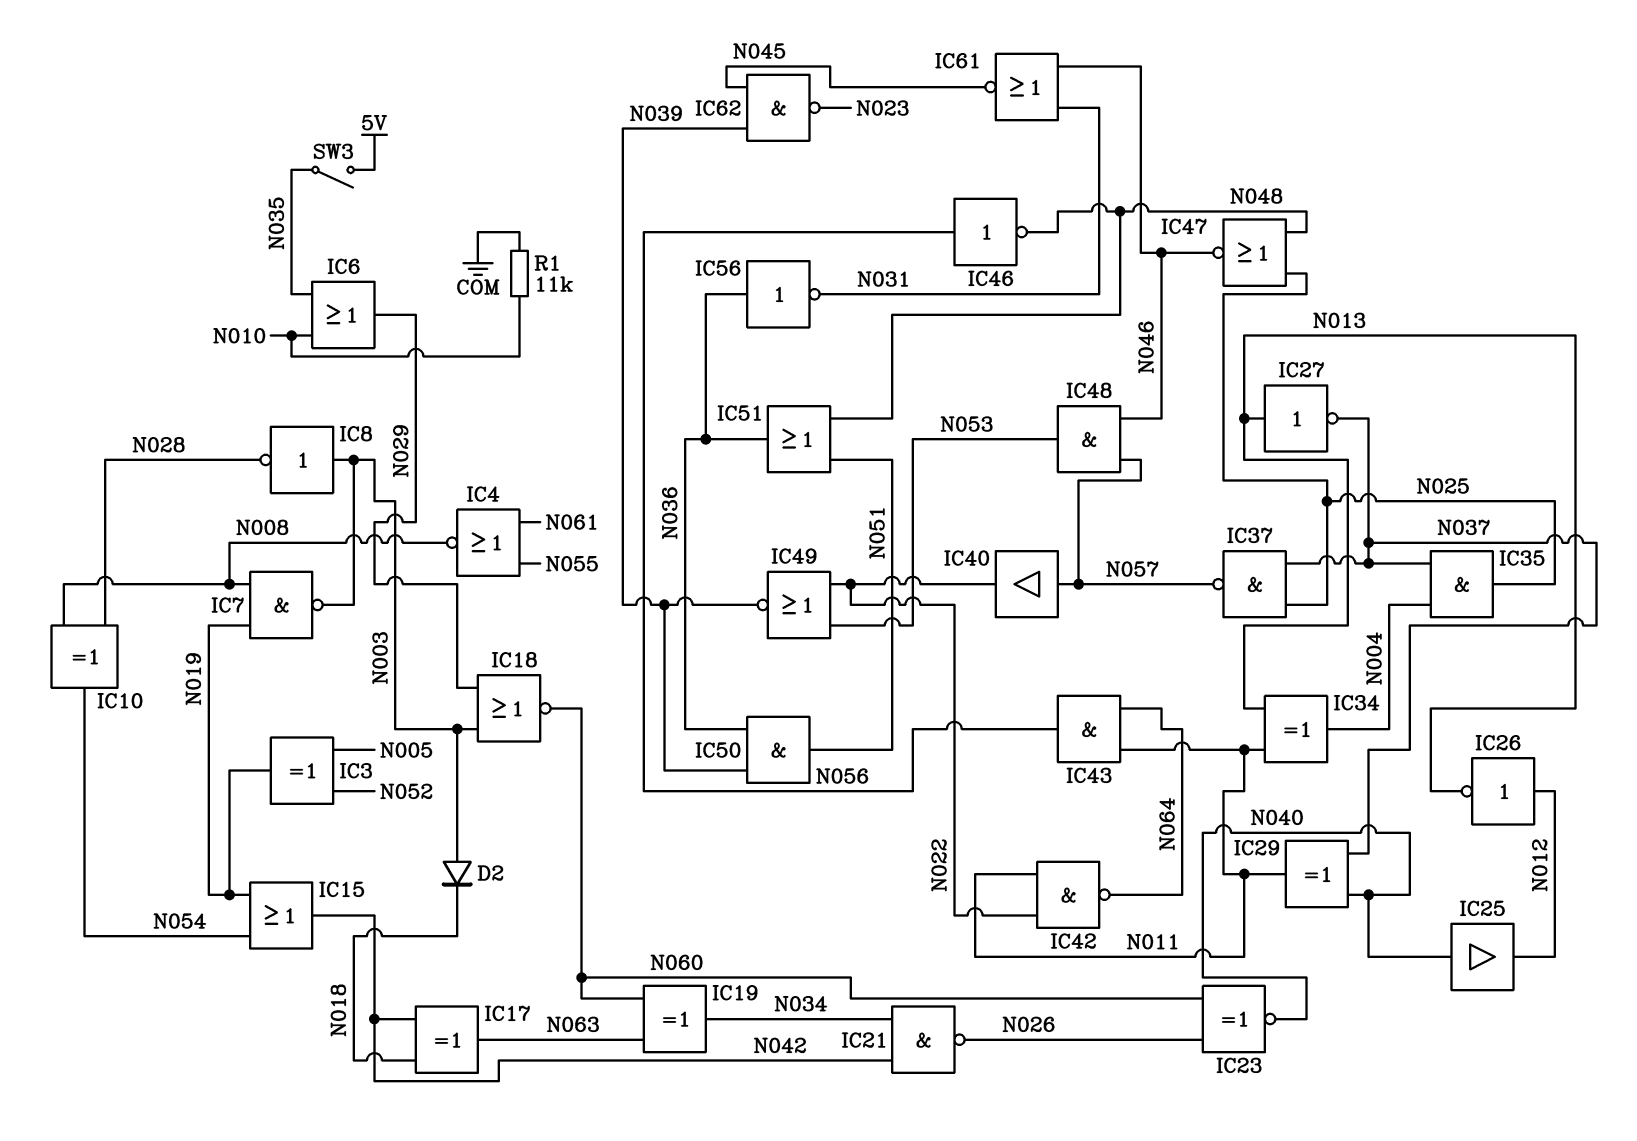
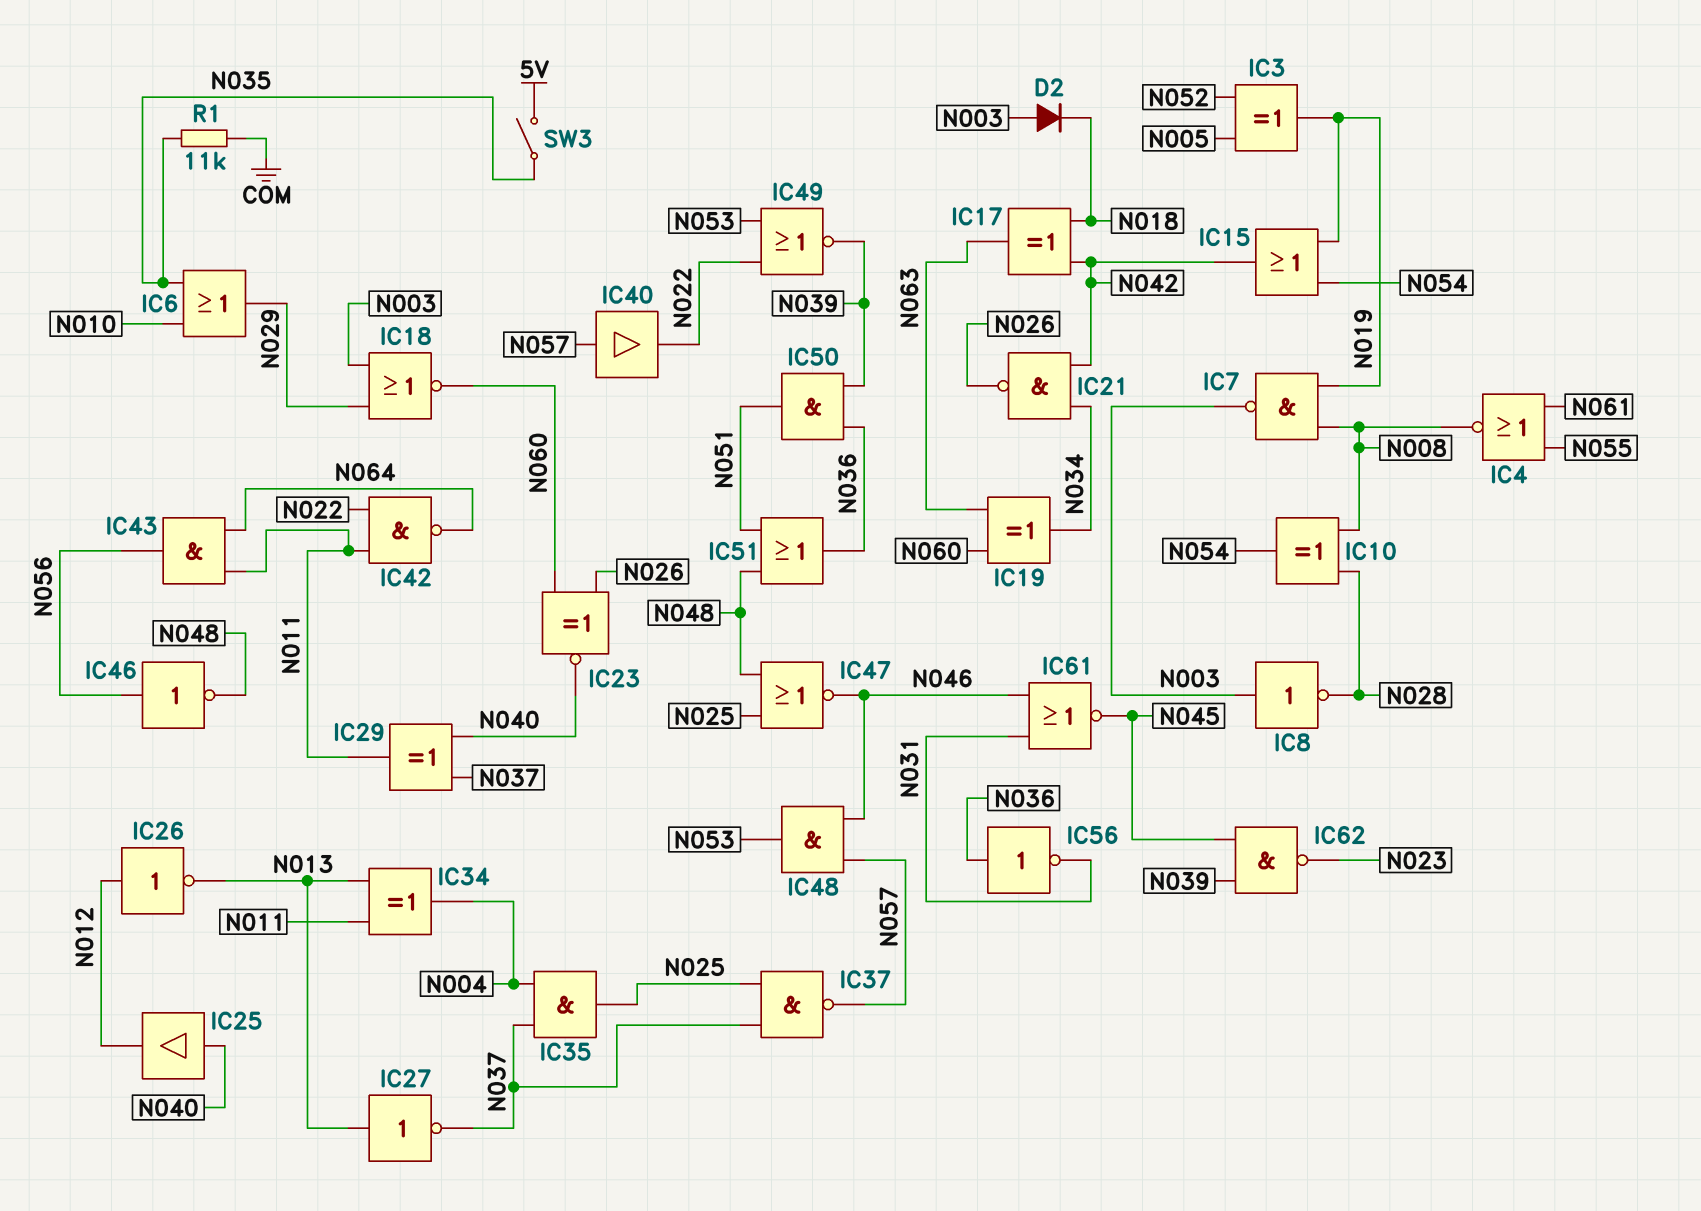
R1: 11k (COM, N010) -> 11k (COM, N035)

